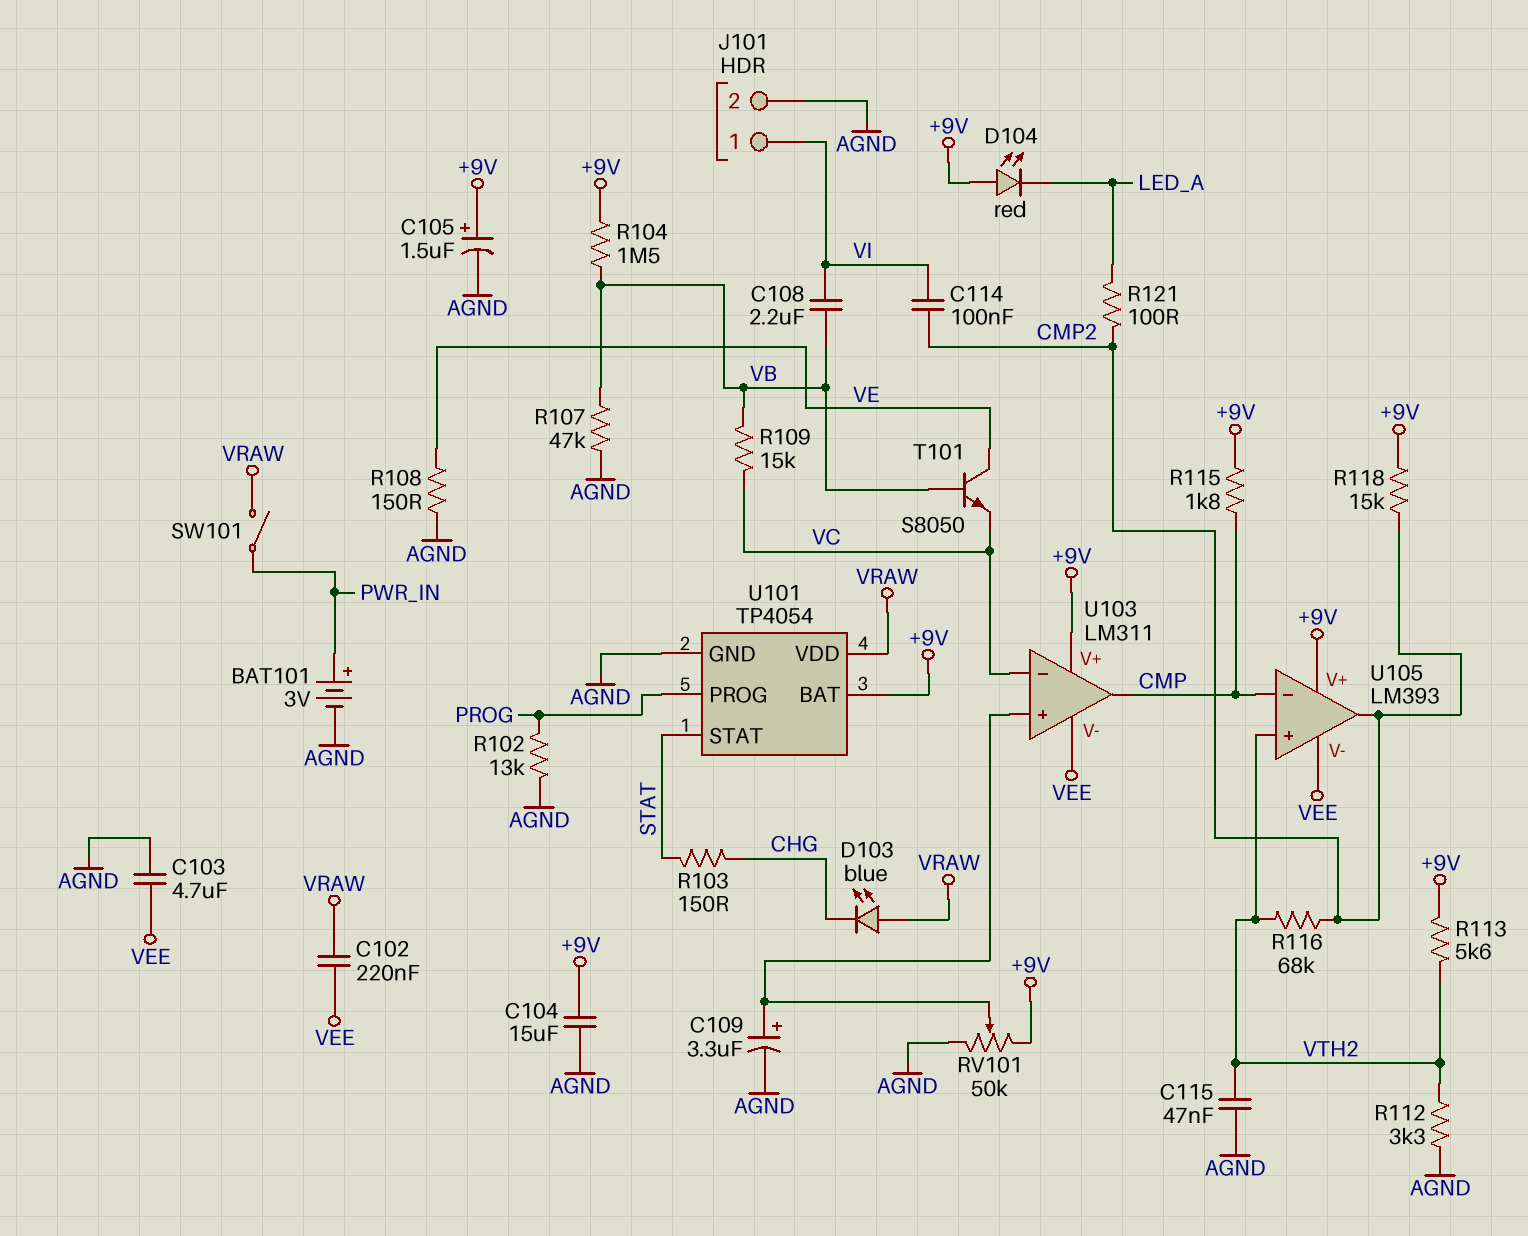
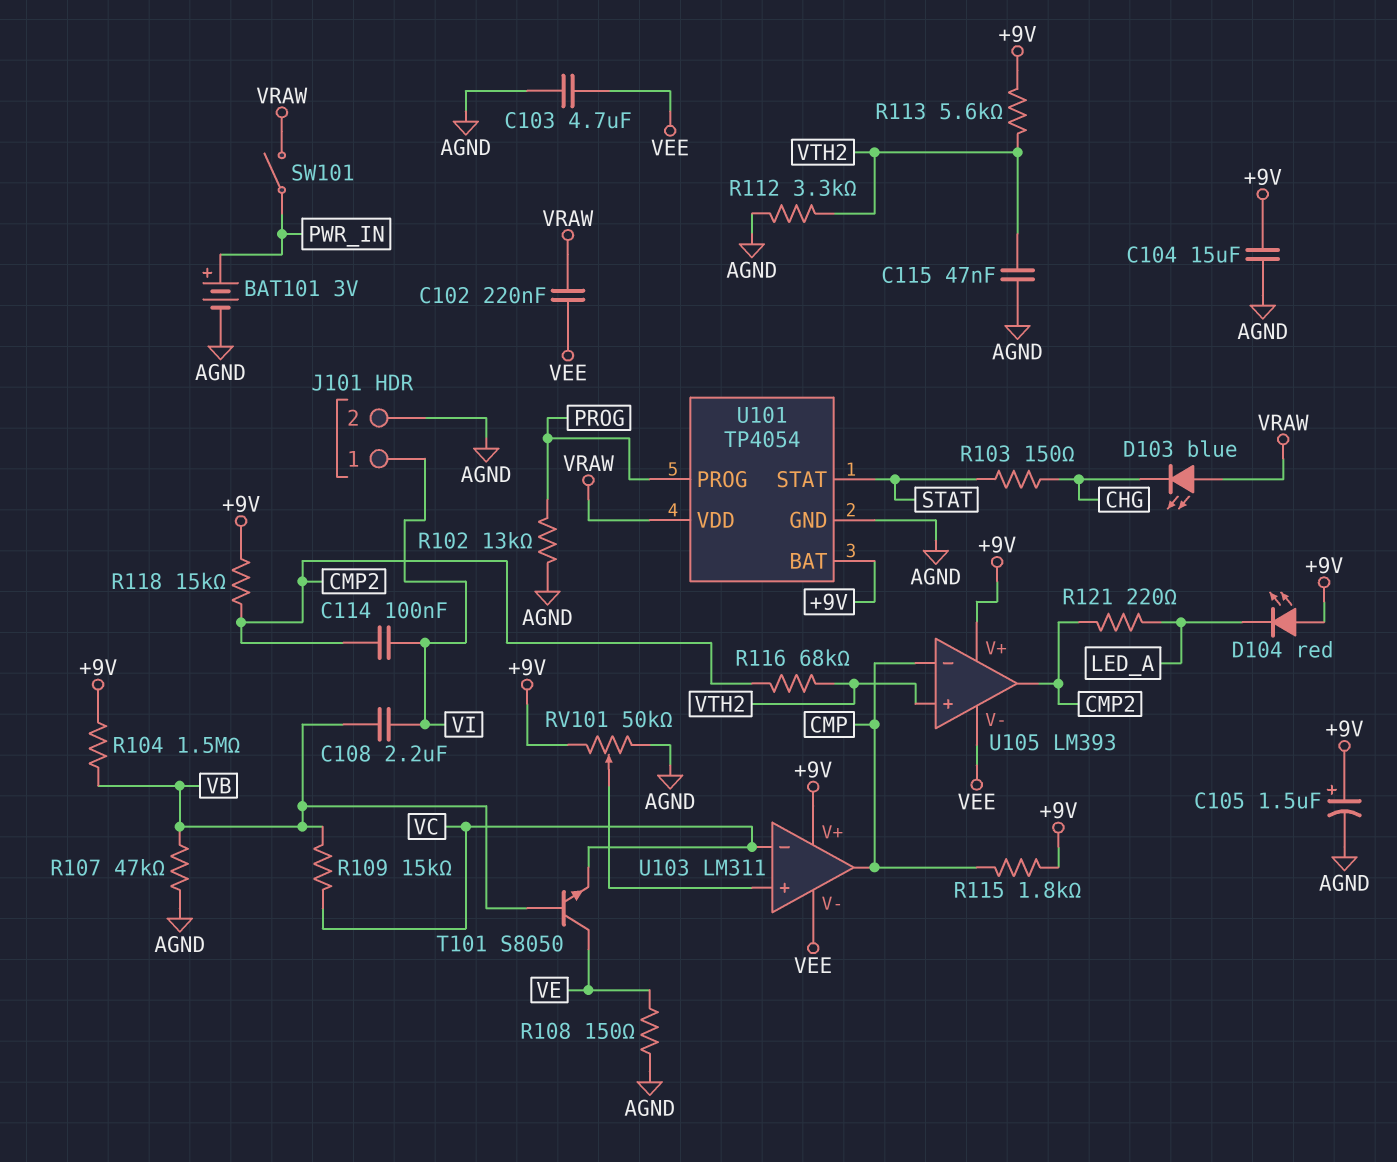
C109: 3.3uF (plus U103/in+, minus AGND) -> none
R121: 100 (CMP2, LED_A) -> 220 (CMP2, LED_A)

